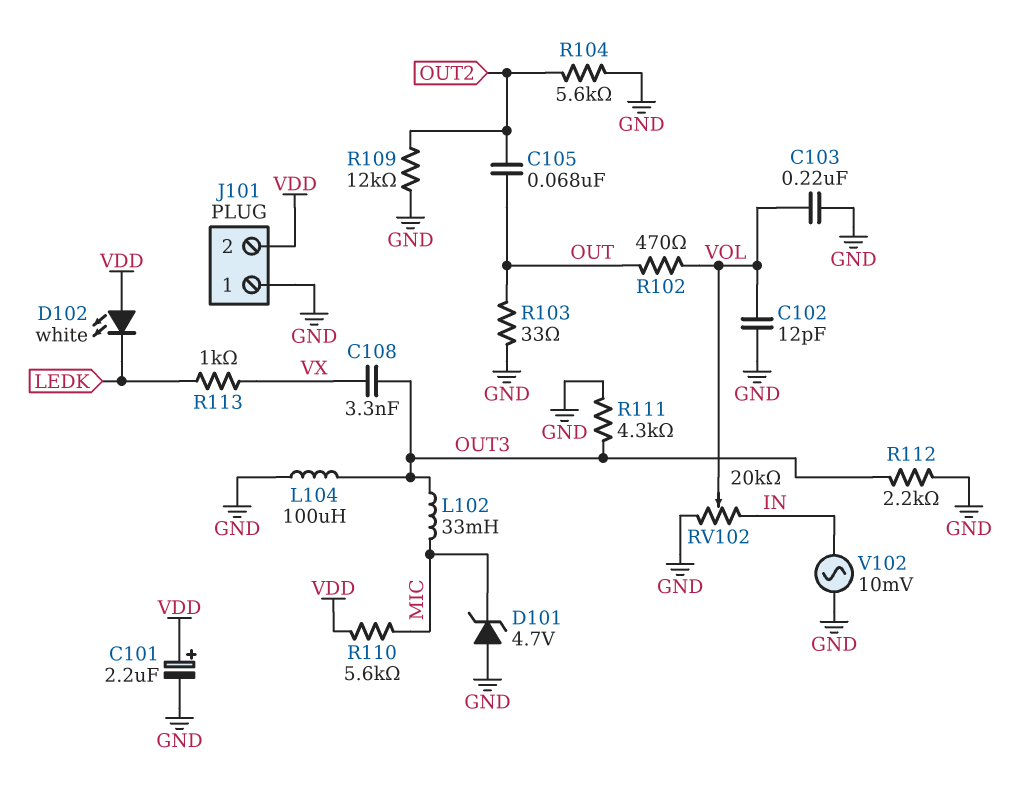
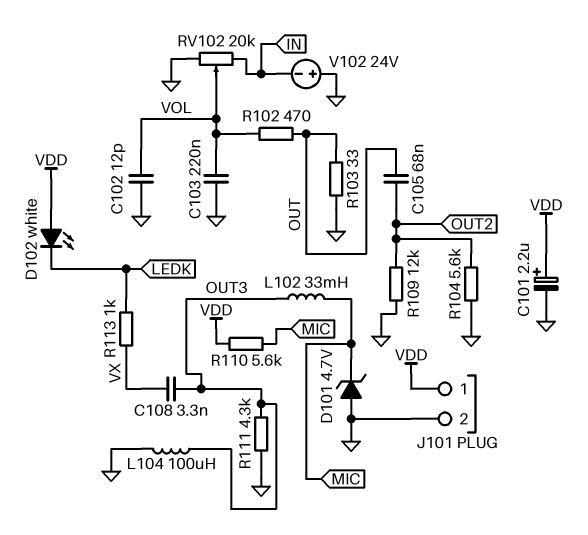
J101 pin 1: GND -> VDD
J101 pin 2: VDD -> GND
R112: 2.2k (GND, OUT3) -> none
V102: AC 10mV (GND, IN) -> 24V (plus GND, minus IN)

